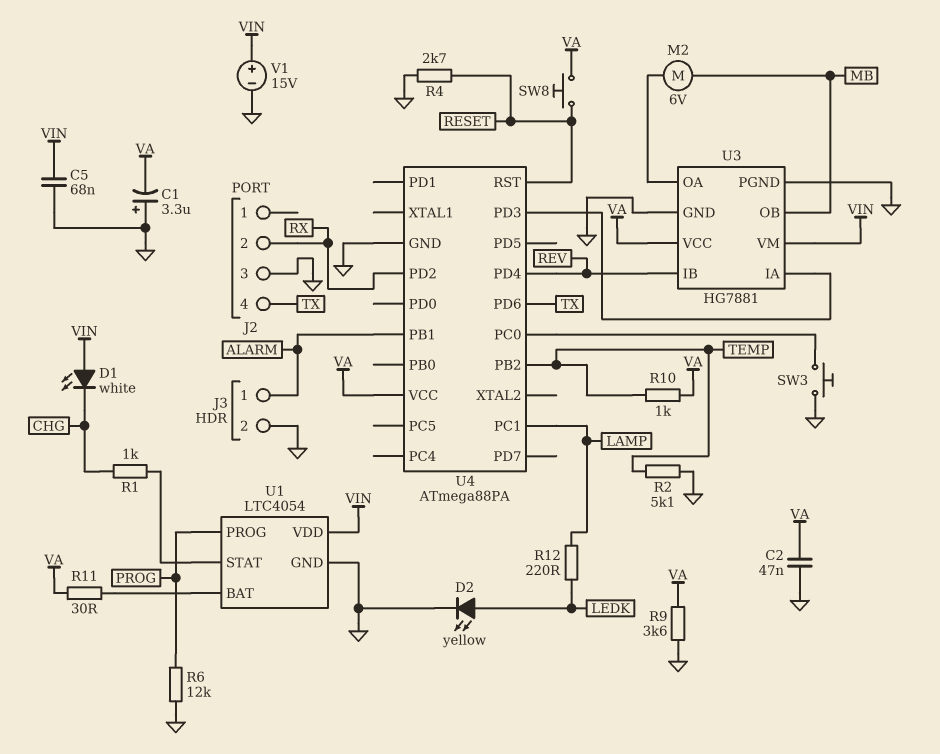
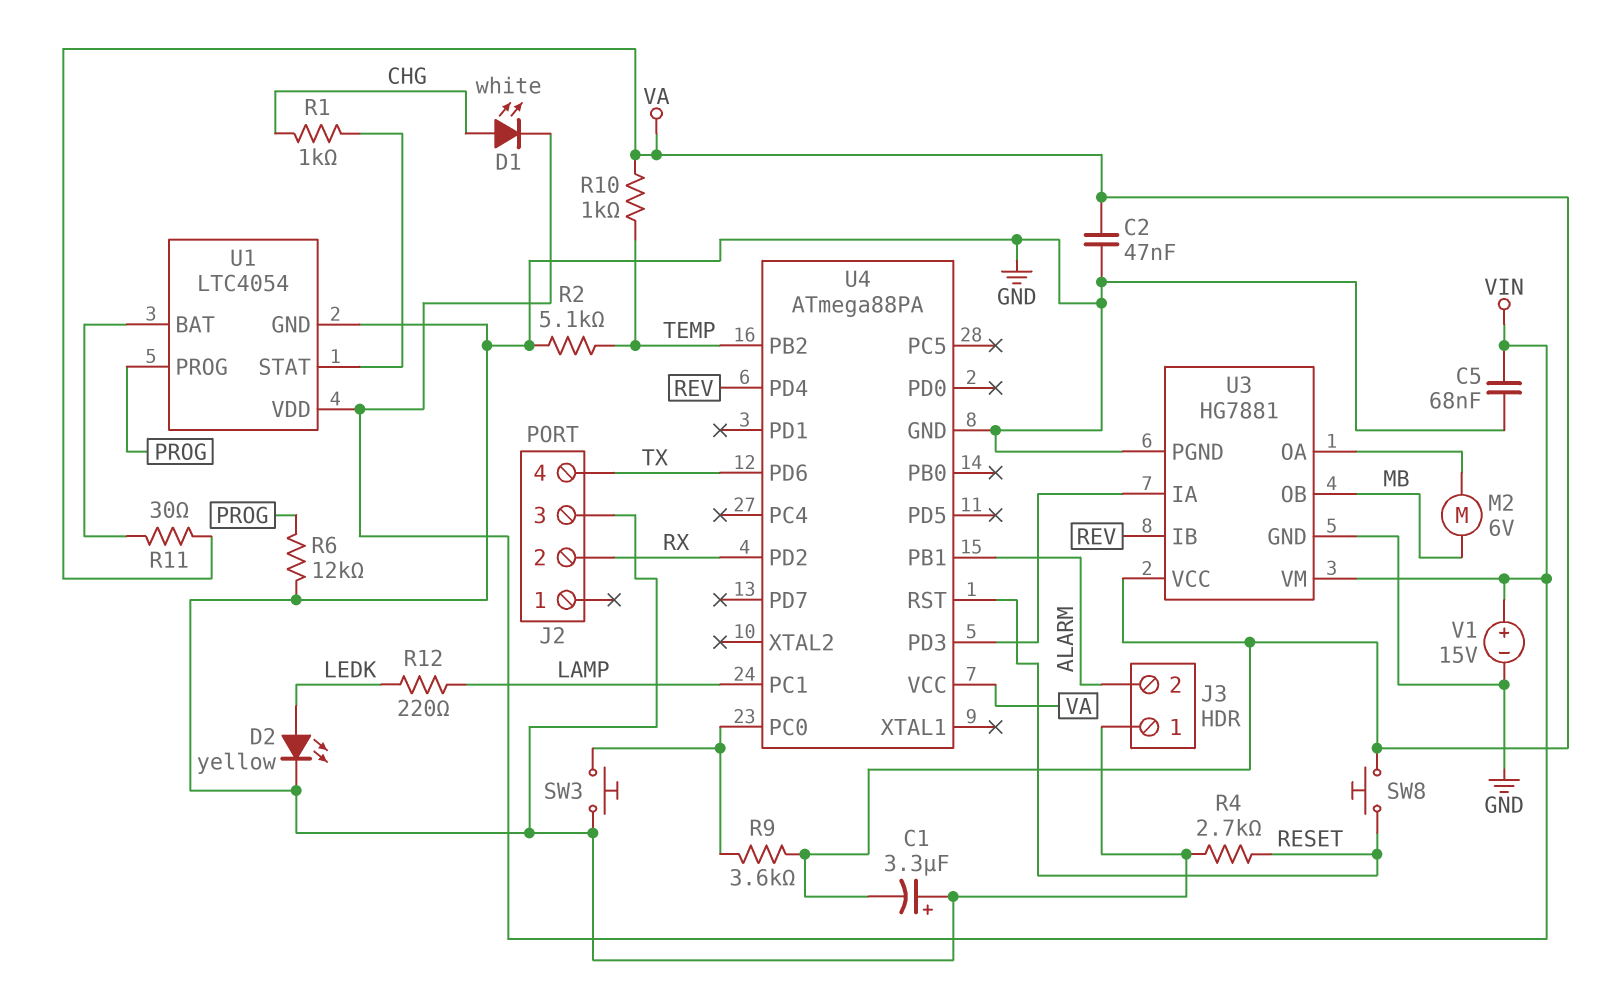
D1: LED white (A VIN, K CHG) -> LED white (A CHG, K VIN)
J3 pin 1: ALARM -> GND
J3 pin 2: GND -> ALARM
R9: 3.6k (GND, VA) -> 3.6k (U4/PC0, VA)

